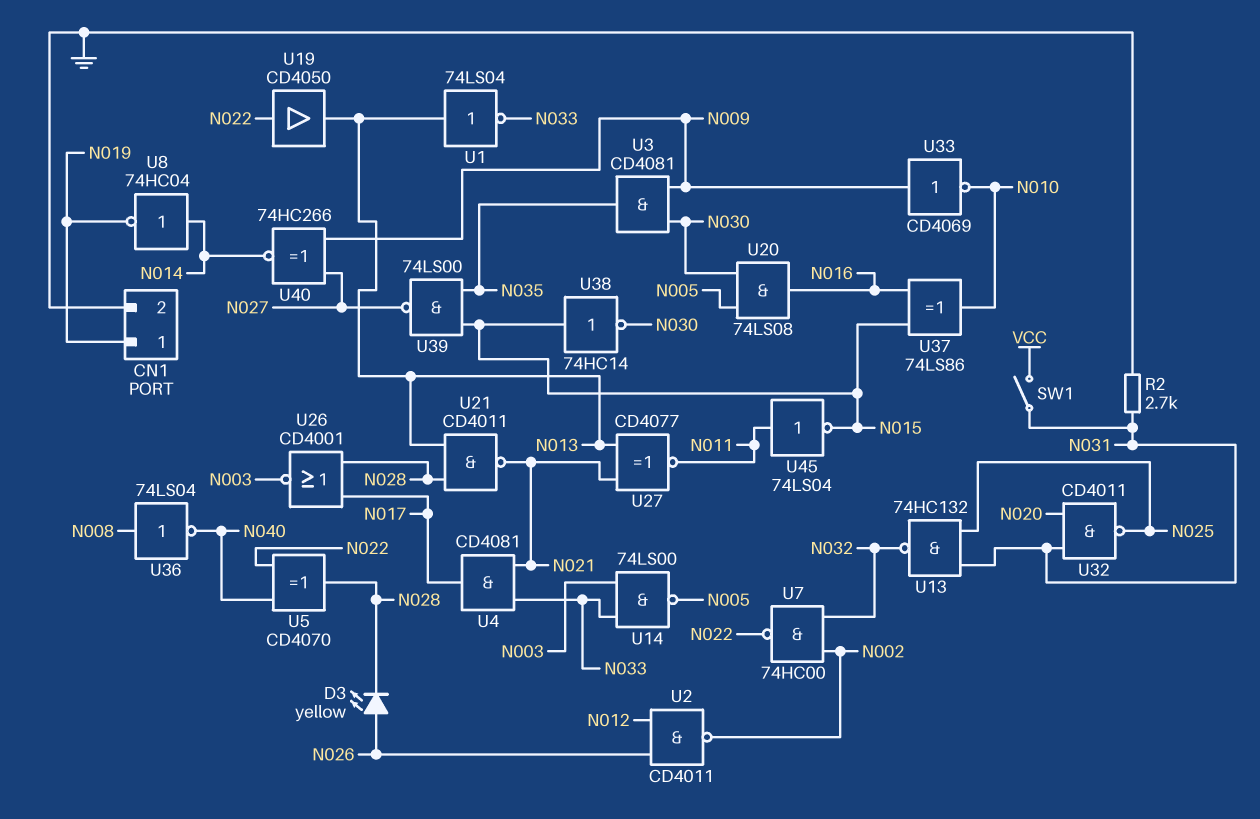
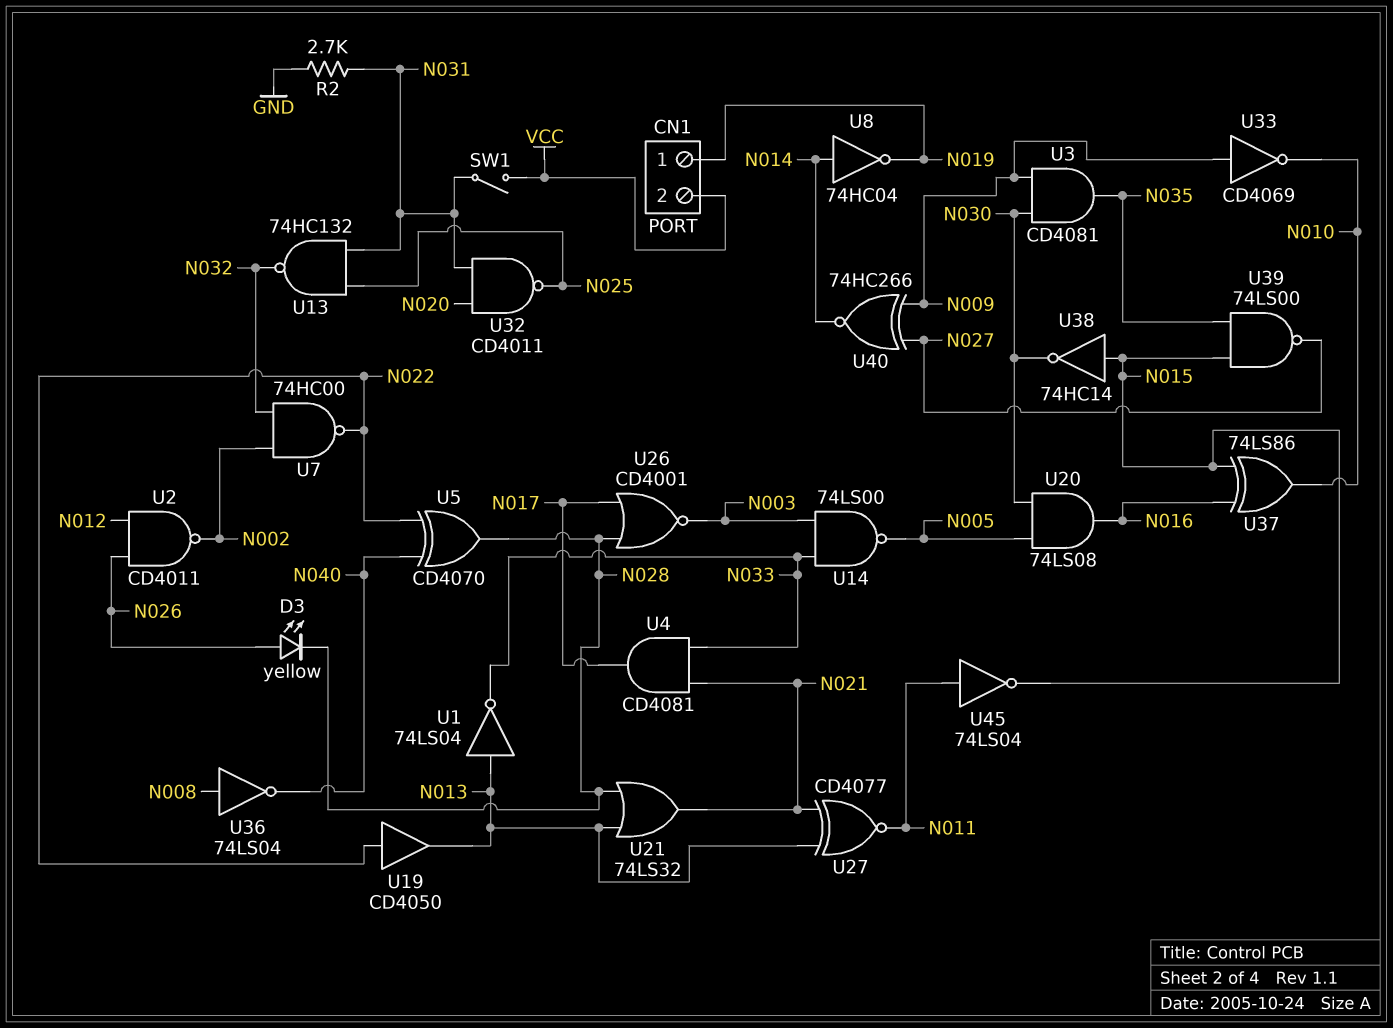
CN1 pin 2: GND -> VCC
U21: NAND CD4011 (in N013, in N028, out N021) -> OR 74LS32 (in N013, in N028, out N021)

